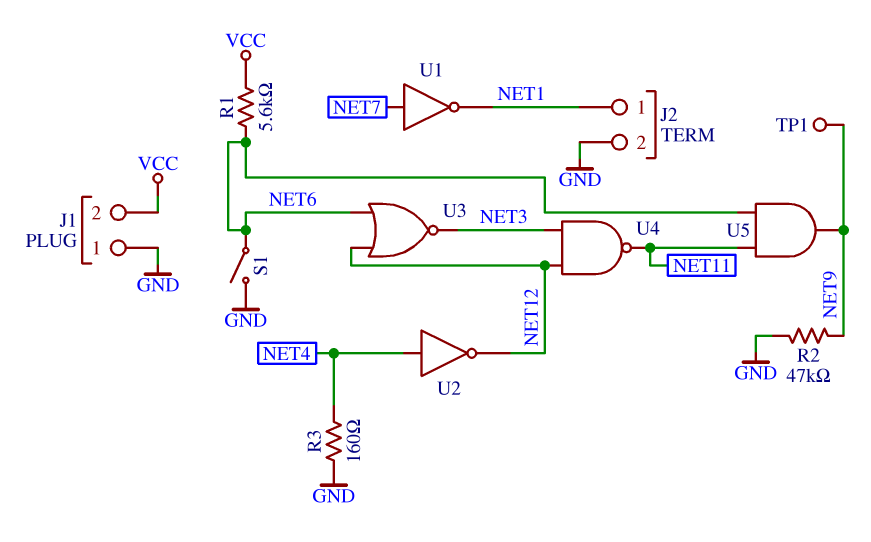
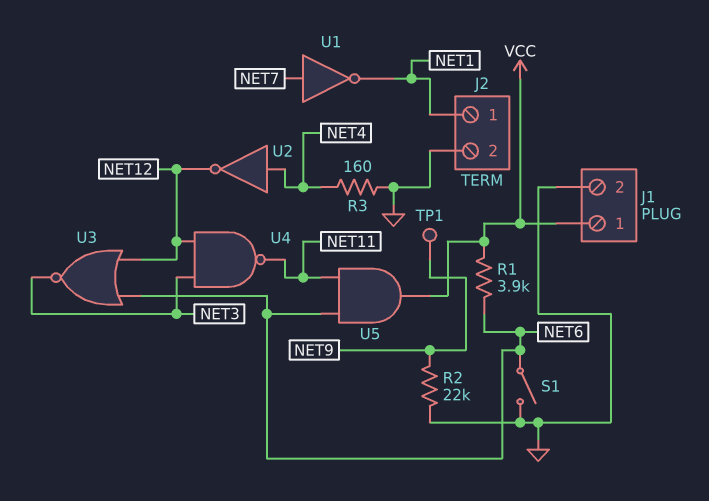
J1 pin 1: GND -> VCC
J1 pin 2: VCC -> GND
R1: 5.6k (NET6, VCC) -> 3.9k (NET6, VCC)
R2: 47k (GND, NET9) -> 22k (GND, NET9)
U5: AND (in NET6, in NET11, out NET9) -> AND (in NET6, in NET11, out VCC)

